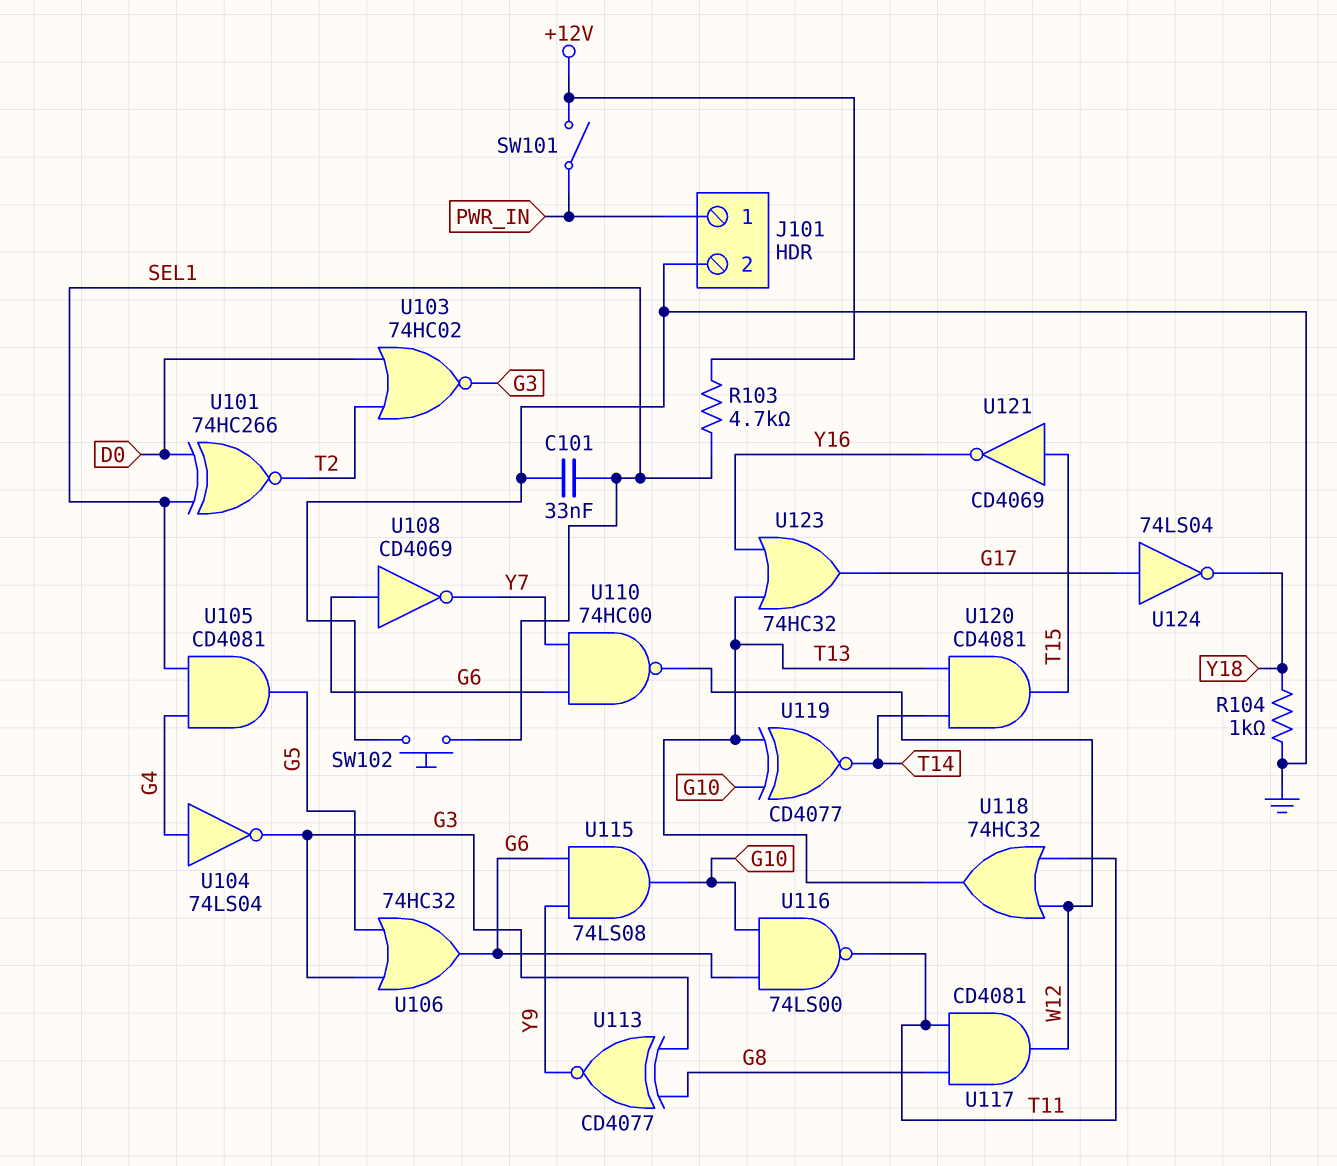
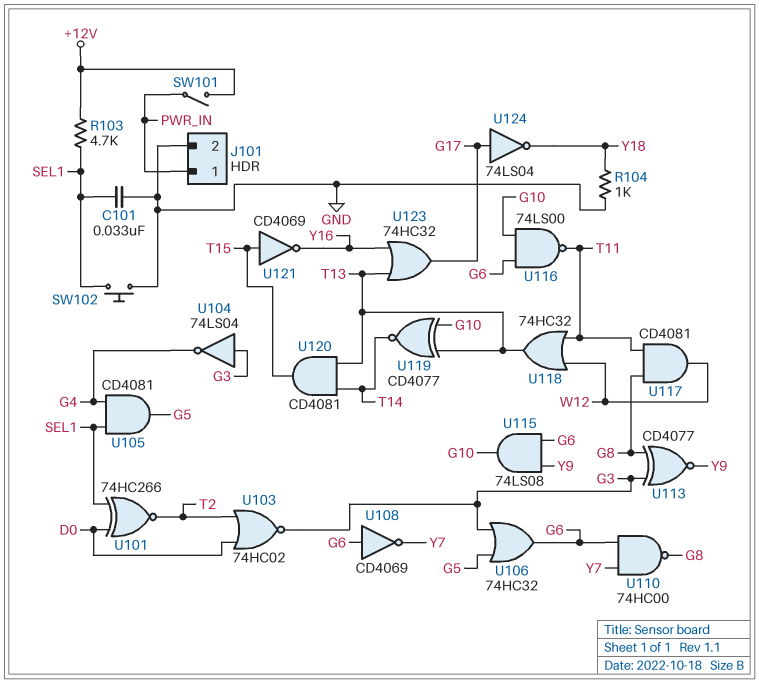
U104: NOT 74LS04 (in G4, out G3) -> NOT 74LS04 (in G3, out G4)
U110: NAND 74HC00 (in G6, in Y7, out W12) -> NAND 74HC00 (in G6, in Y7, out G8)

